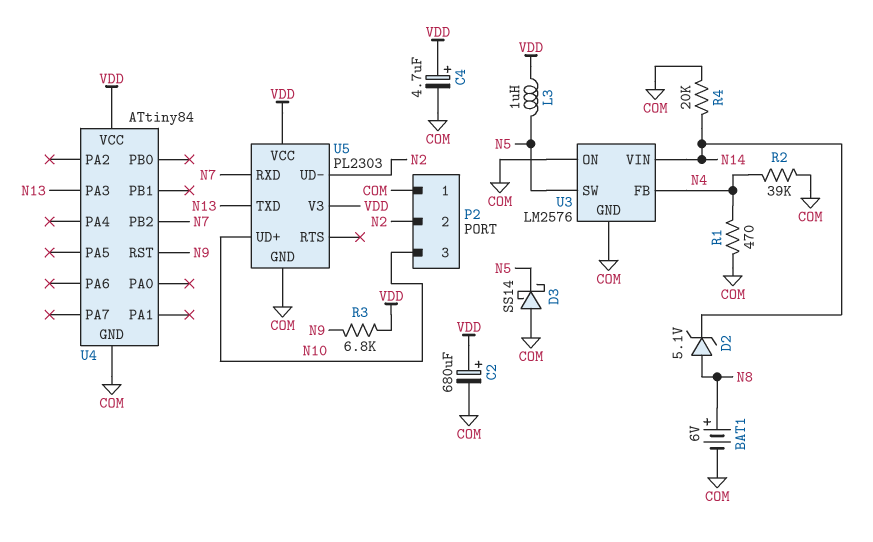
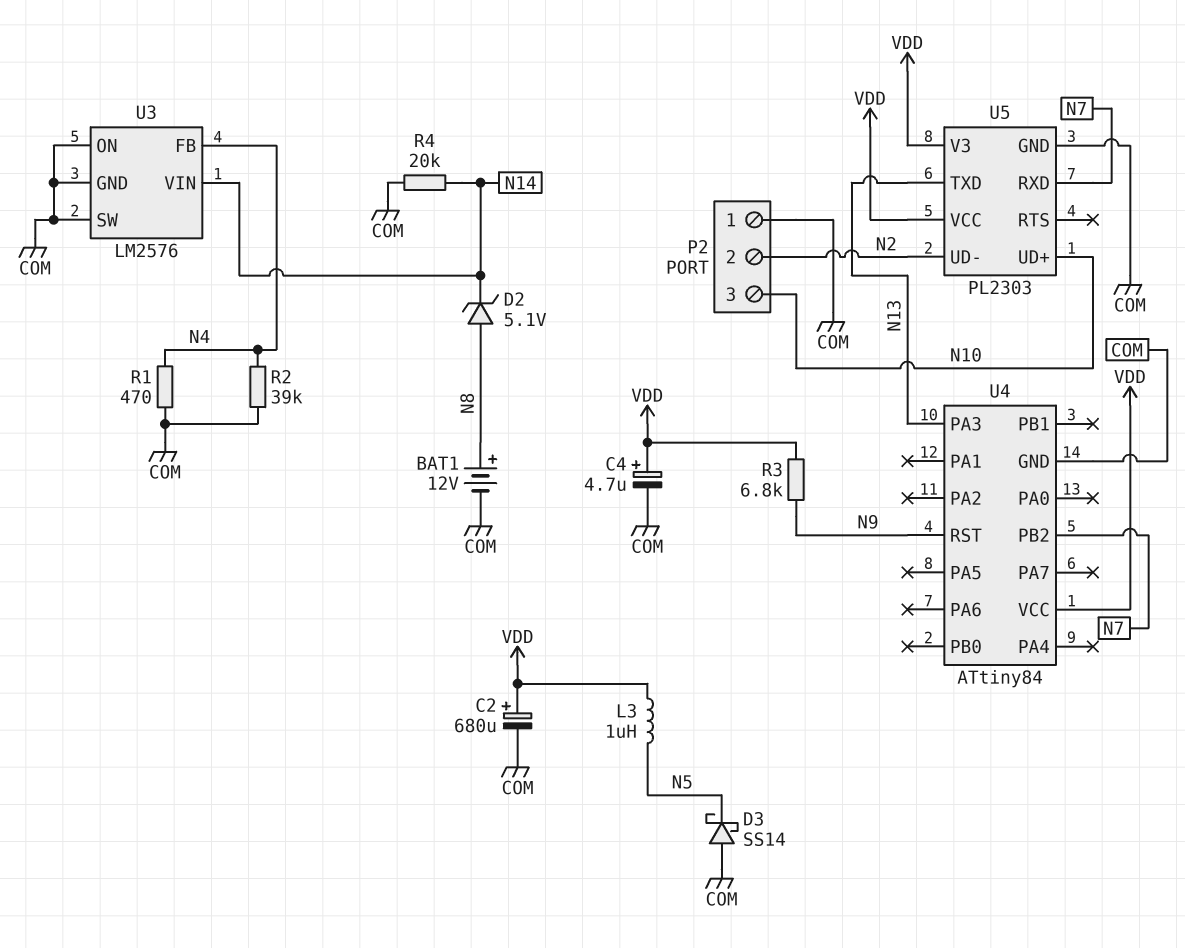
BAT1: 6V (plus N8, minus COM) -> 12V (plus N8, minus COM)
U3 pin SW: N5 -> COM

